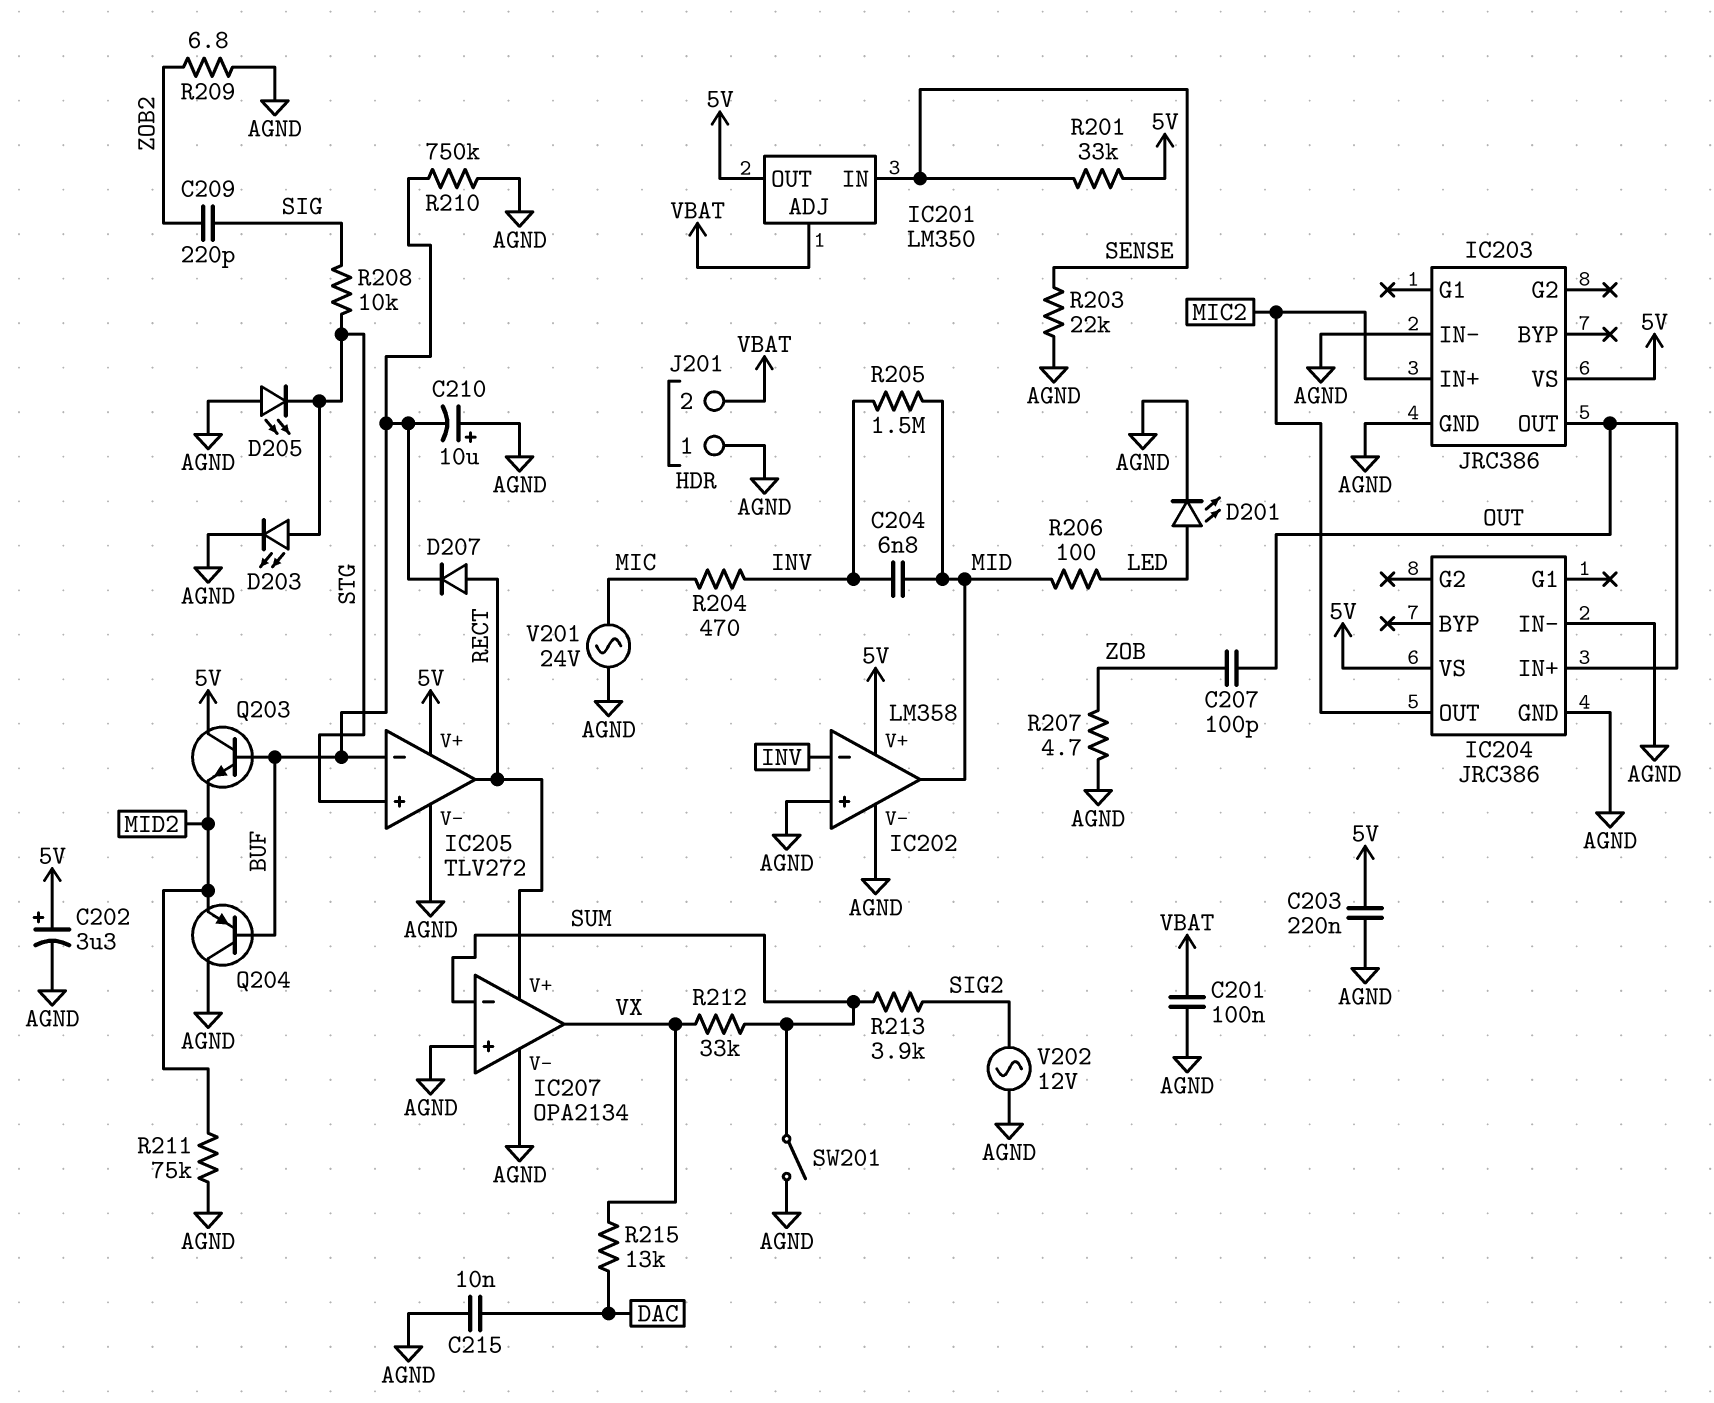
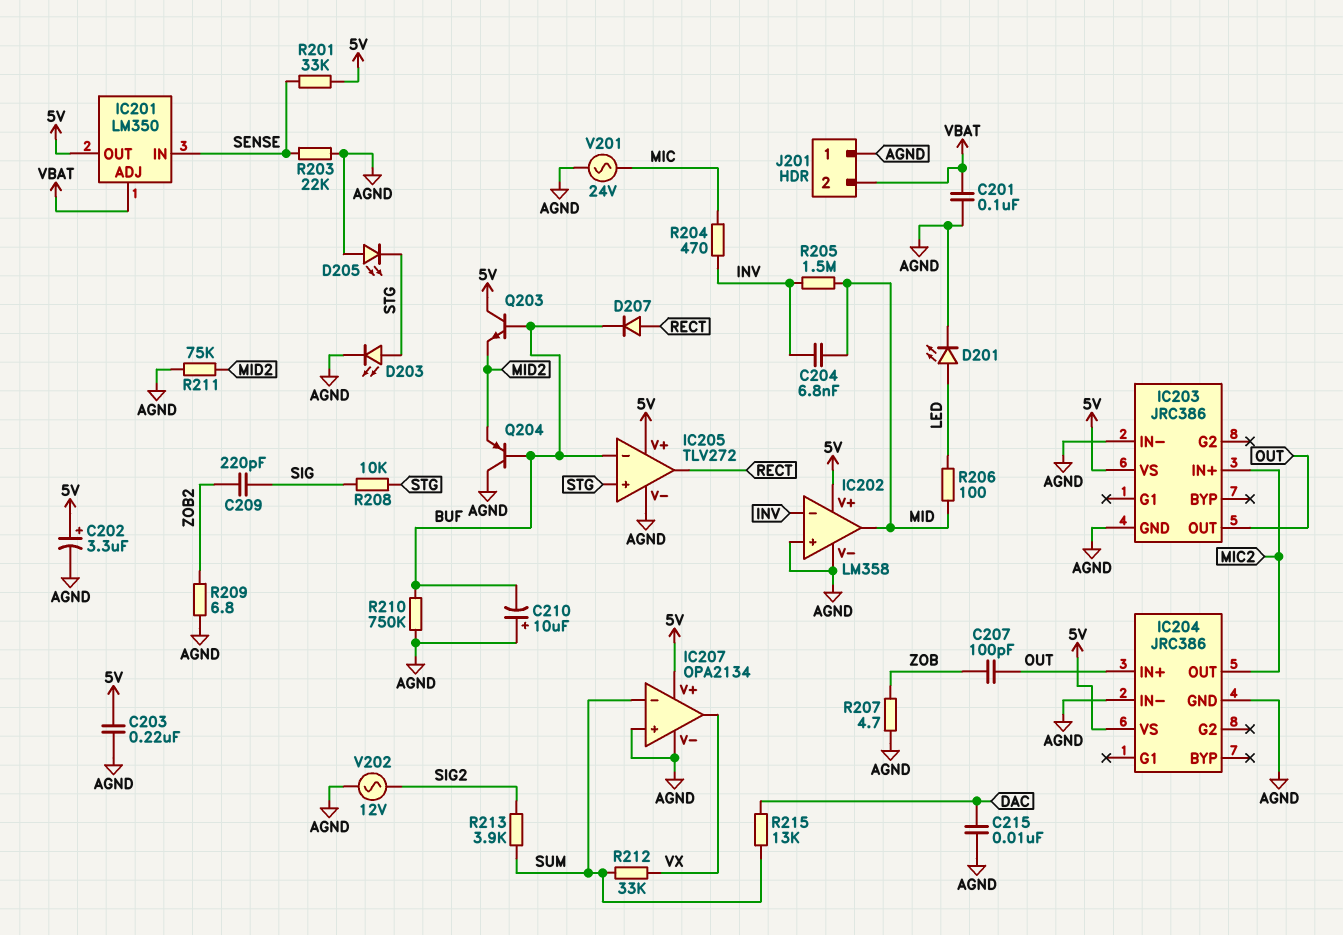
IC207 pin V+: RECT -> 5V
R215: 13k (DAC, VX) -> 13k (DAC, SUM)
SW201: switch (AGND, SUM) -> none

